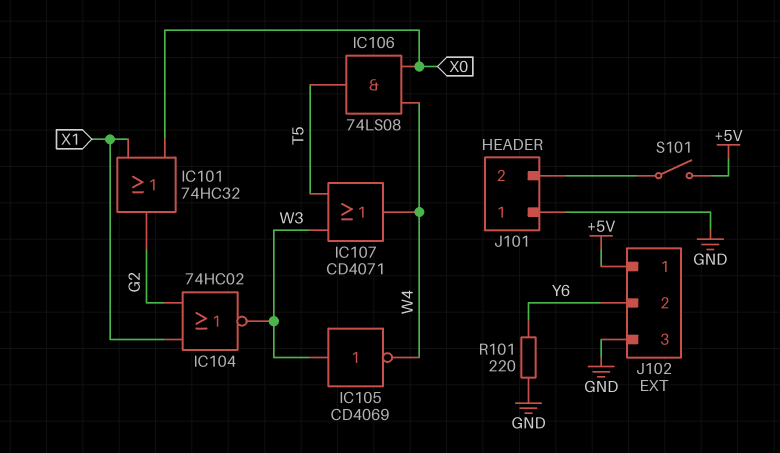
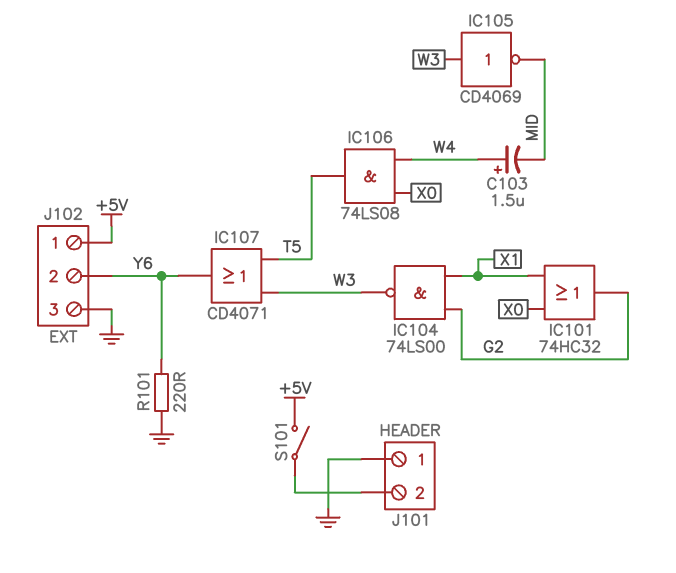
C103: none -> 1.5uF (plus W4, minus MID)
IC104: NOR 74HC02 (in G2, in X1, out W3) -> NAND 74LS00 (in G2, in X1, out W3)
IC105: NOT CD4069 (in W3, out W4) -> NOT CD4069 (in W3, out MID)
IC107: OR CD4071 (in T5, in W3, out W4) -> OR CD4071 (in T5, in W3, out Y6)

